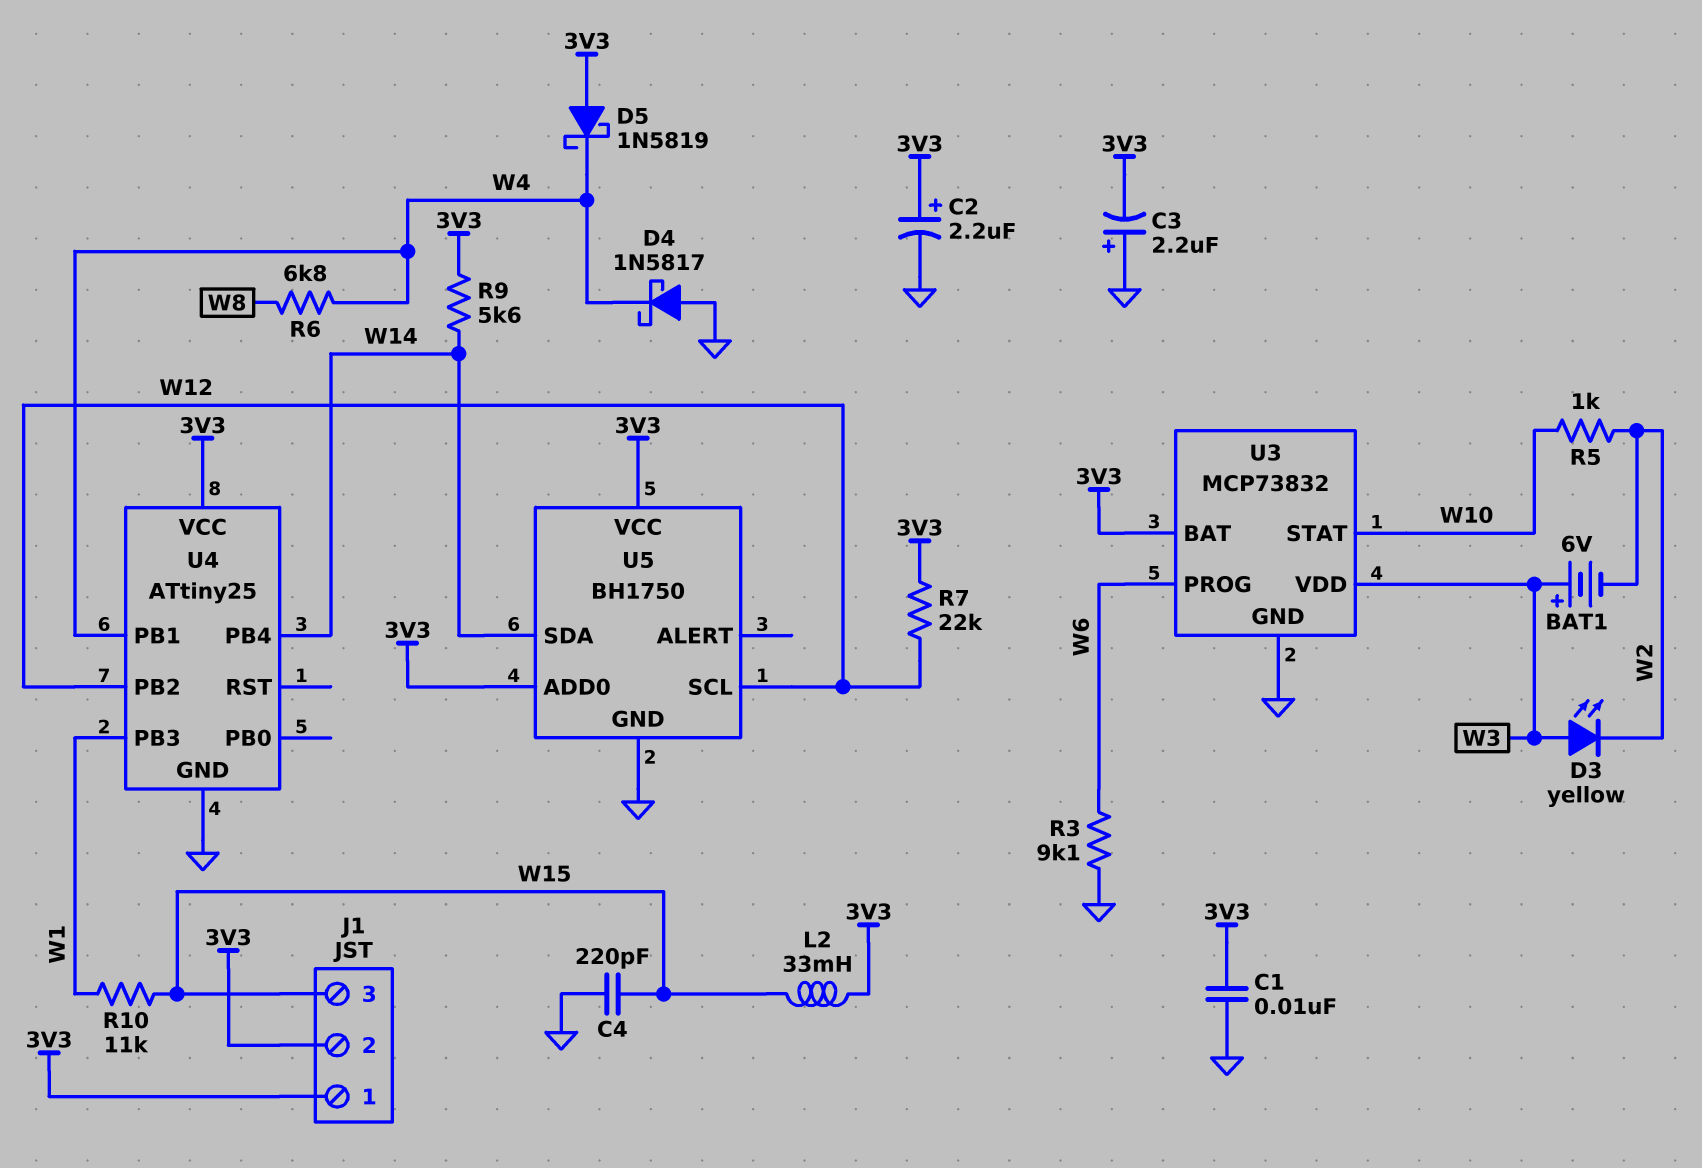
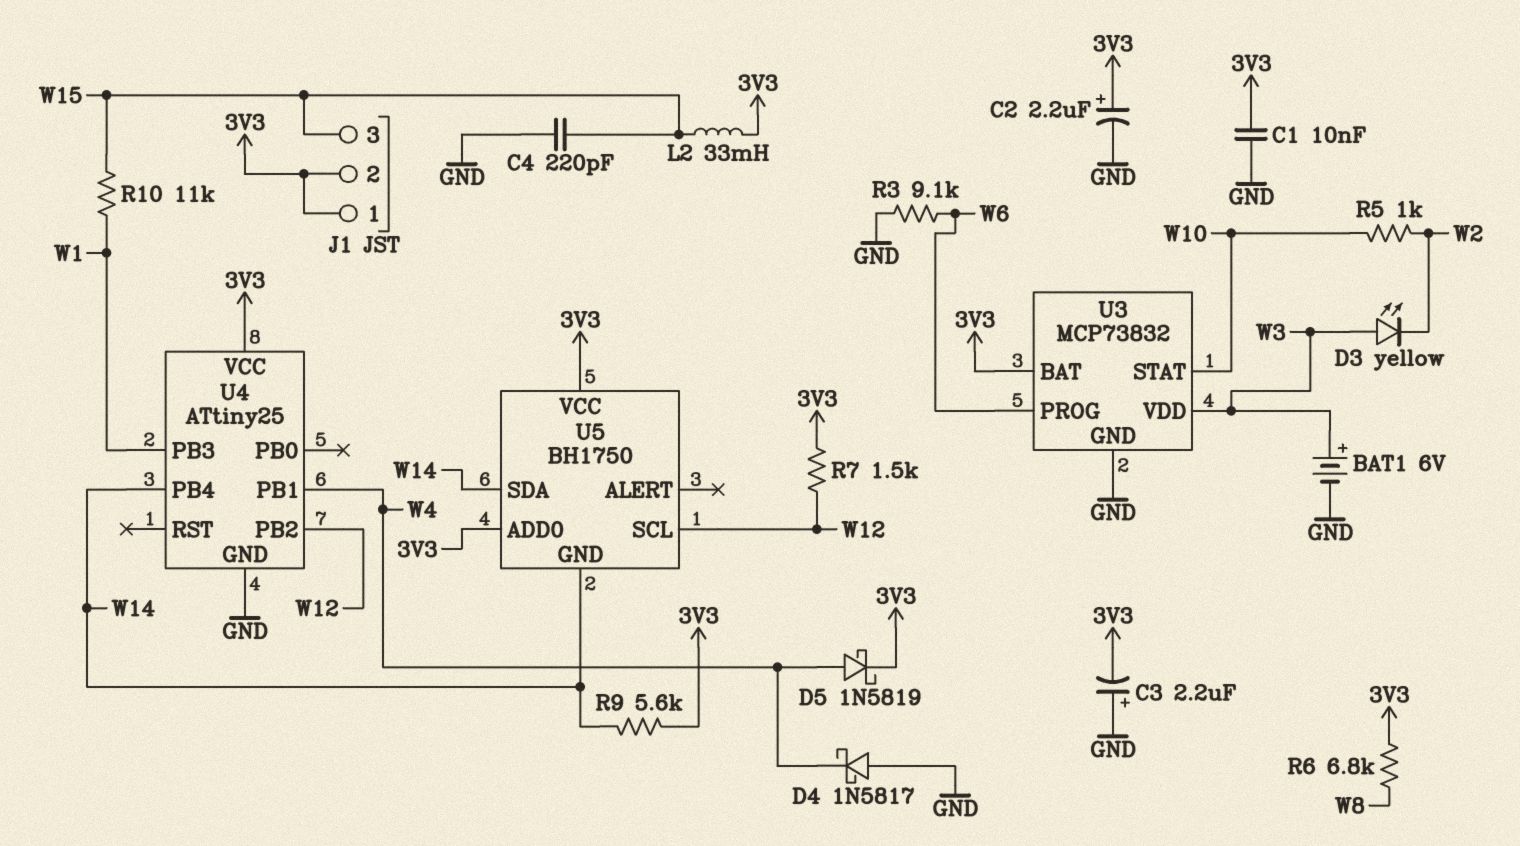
BAT1: 6V (plus W3, minus W2) -> 6V (plus W3, minus GND)
D5: schottky 1N5819 (A 3V3, K W4) -> schottky 1N5819 (A W4, K 3V3)
R6: 6.8k (W4, W8) -> 6.8k (3V3, W8)
R7: 22k (3V3, W12) -> 1.5k (3V3, W12)
U5 pin GND: GND -> W14

